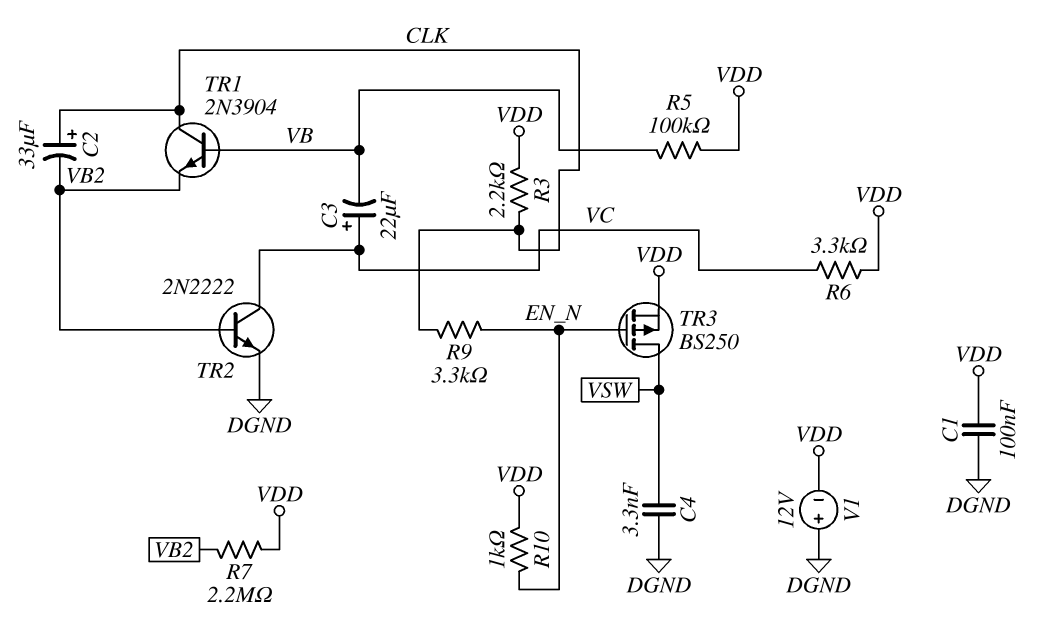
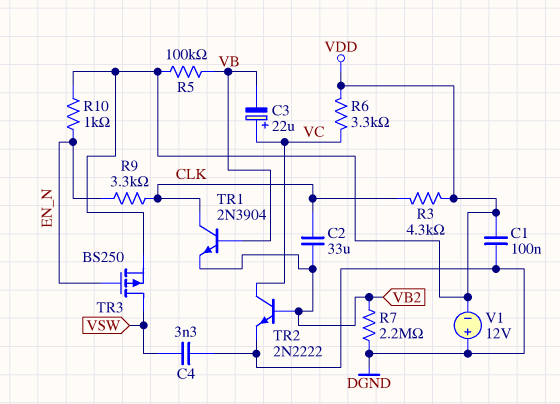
C2: 33uF (plus CLK, minus VB2) -> 33uF (CLK, VB2)
R3: 2.2k (CLK, VDD) -> 4.3k (CLK, VDD)
R7: 2.2M (VB2, VDD) -> 2.2M (DGND, VB2)

